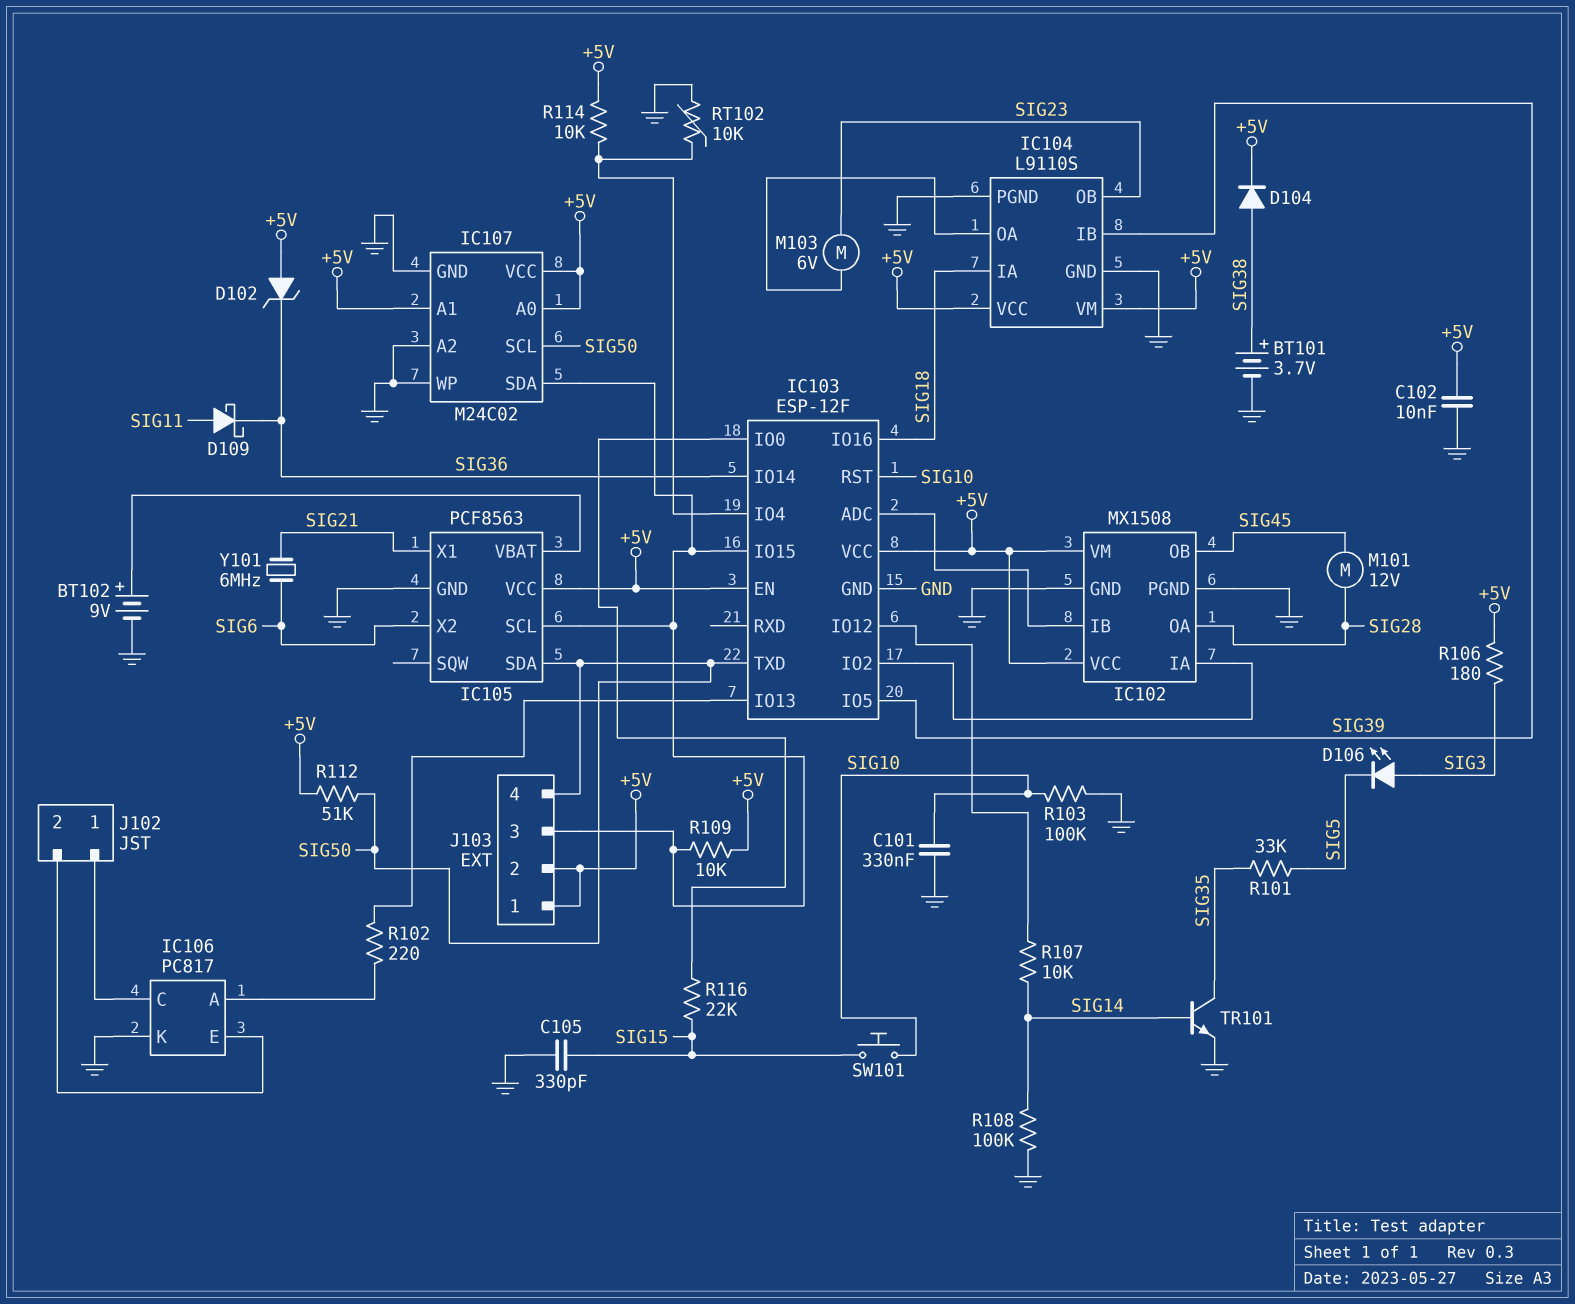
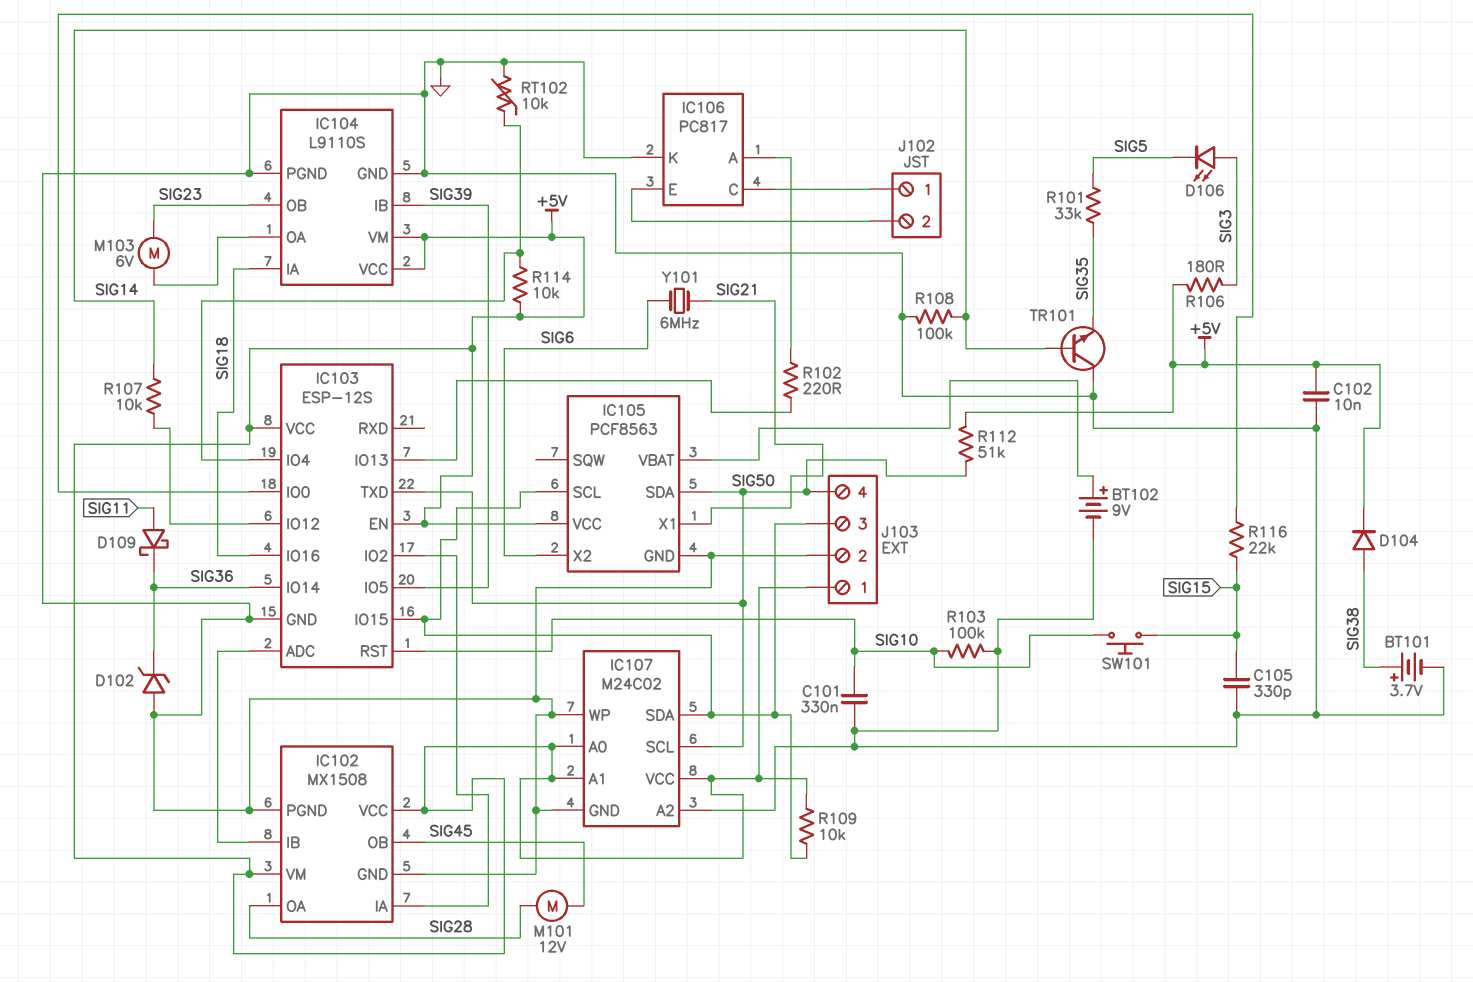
D102: zener (A +5V, K SIG36) -> zener (A GND, K SIG36)
IC103: ESP-12F -> ESP-12S
J103 pin 2: +5V -> GND
TR101: NPN (B SIG14, C SIG35, E GND) -> NPN (B SIG14, C GND, E SIG35)

